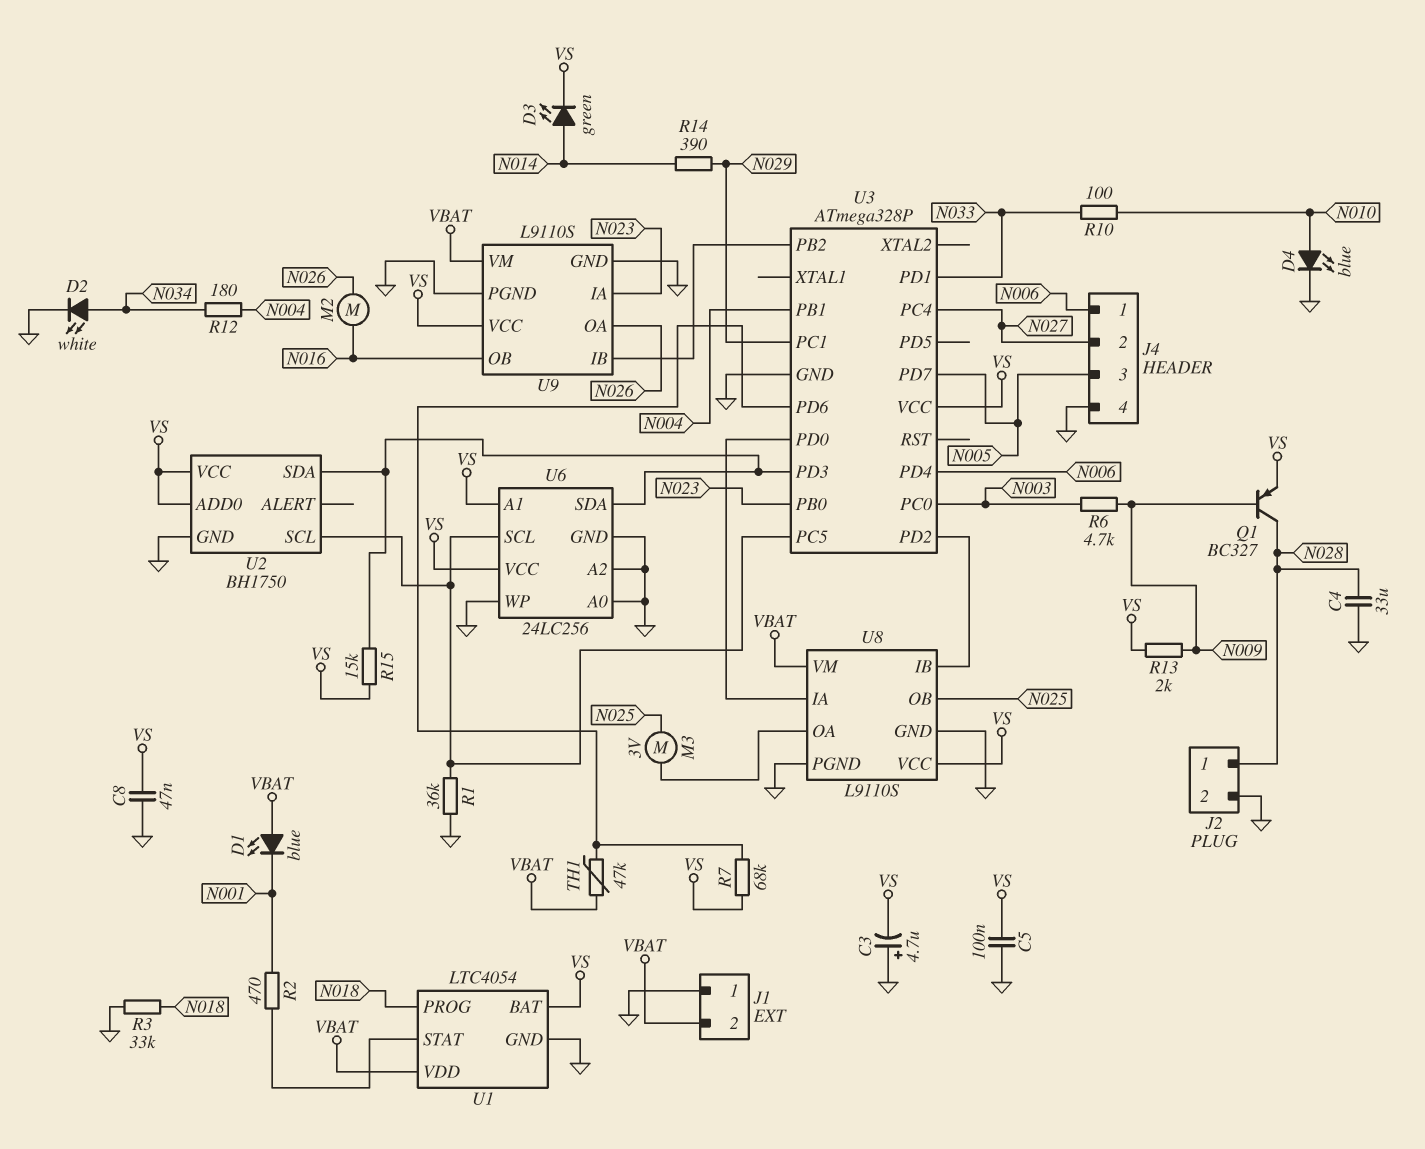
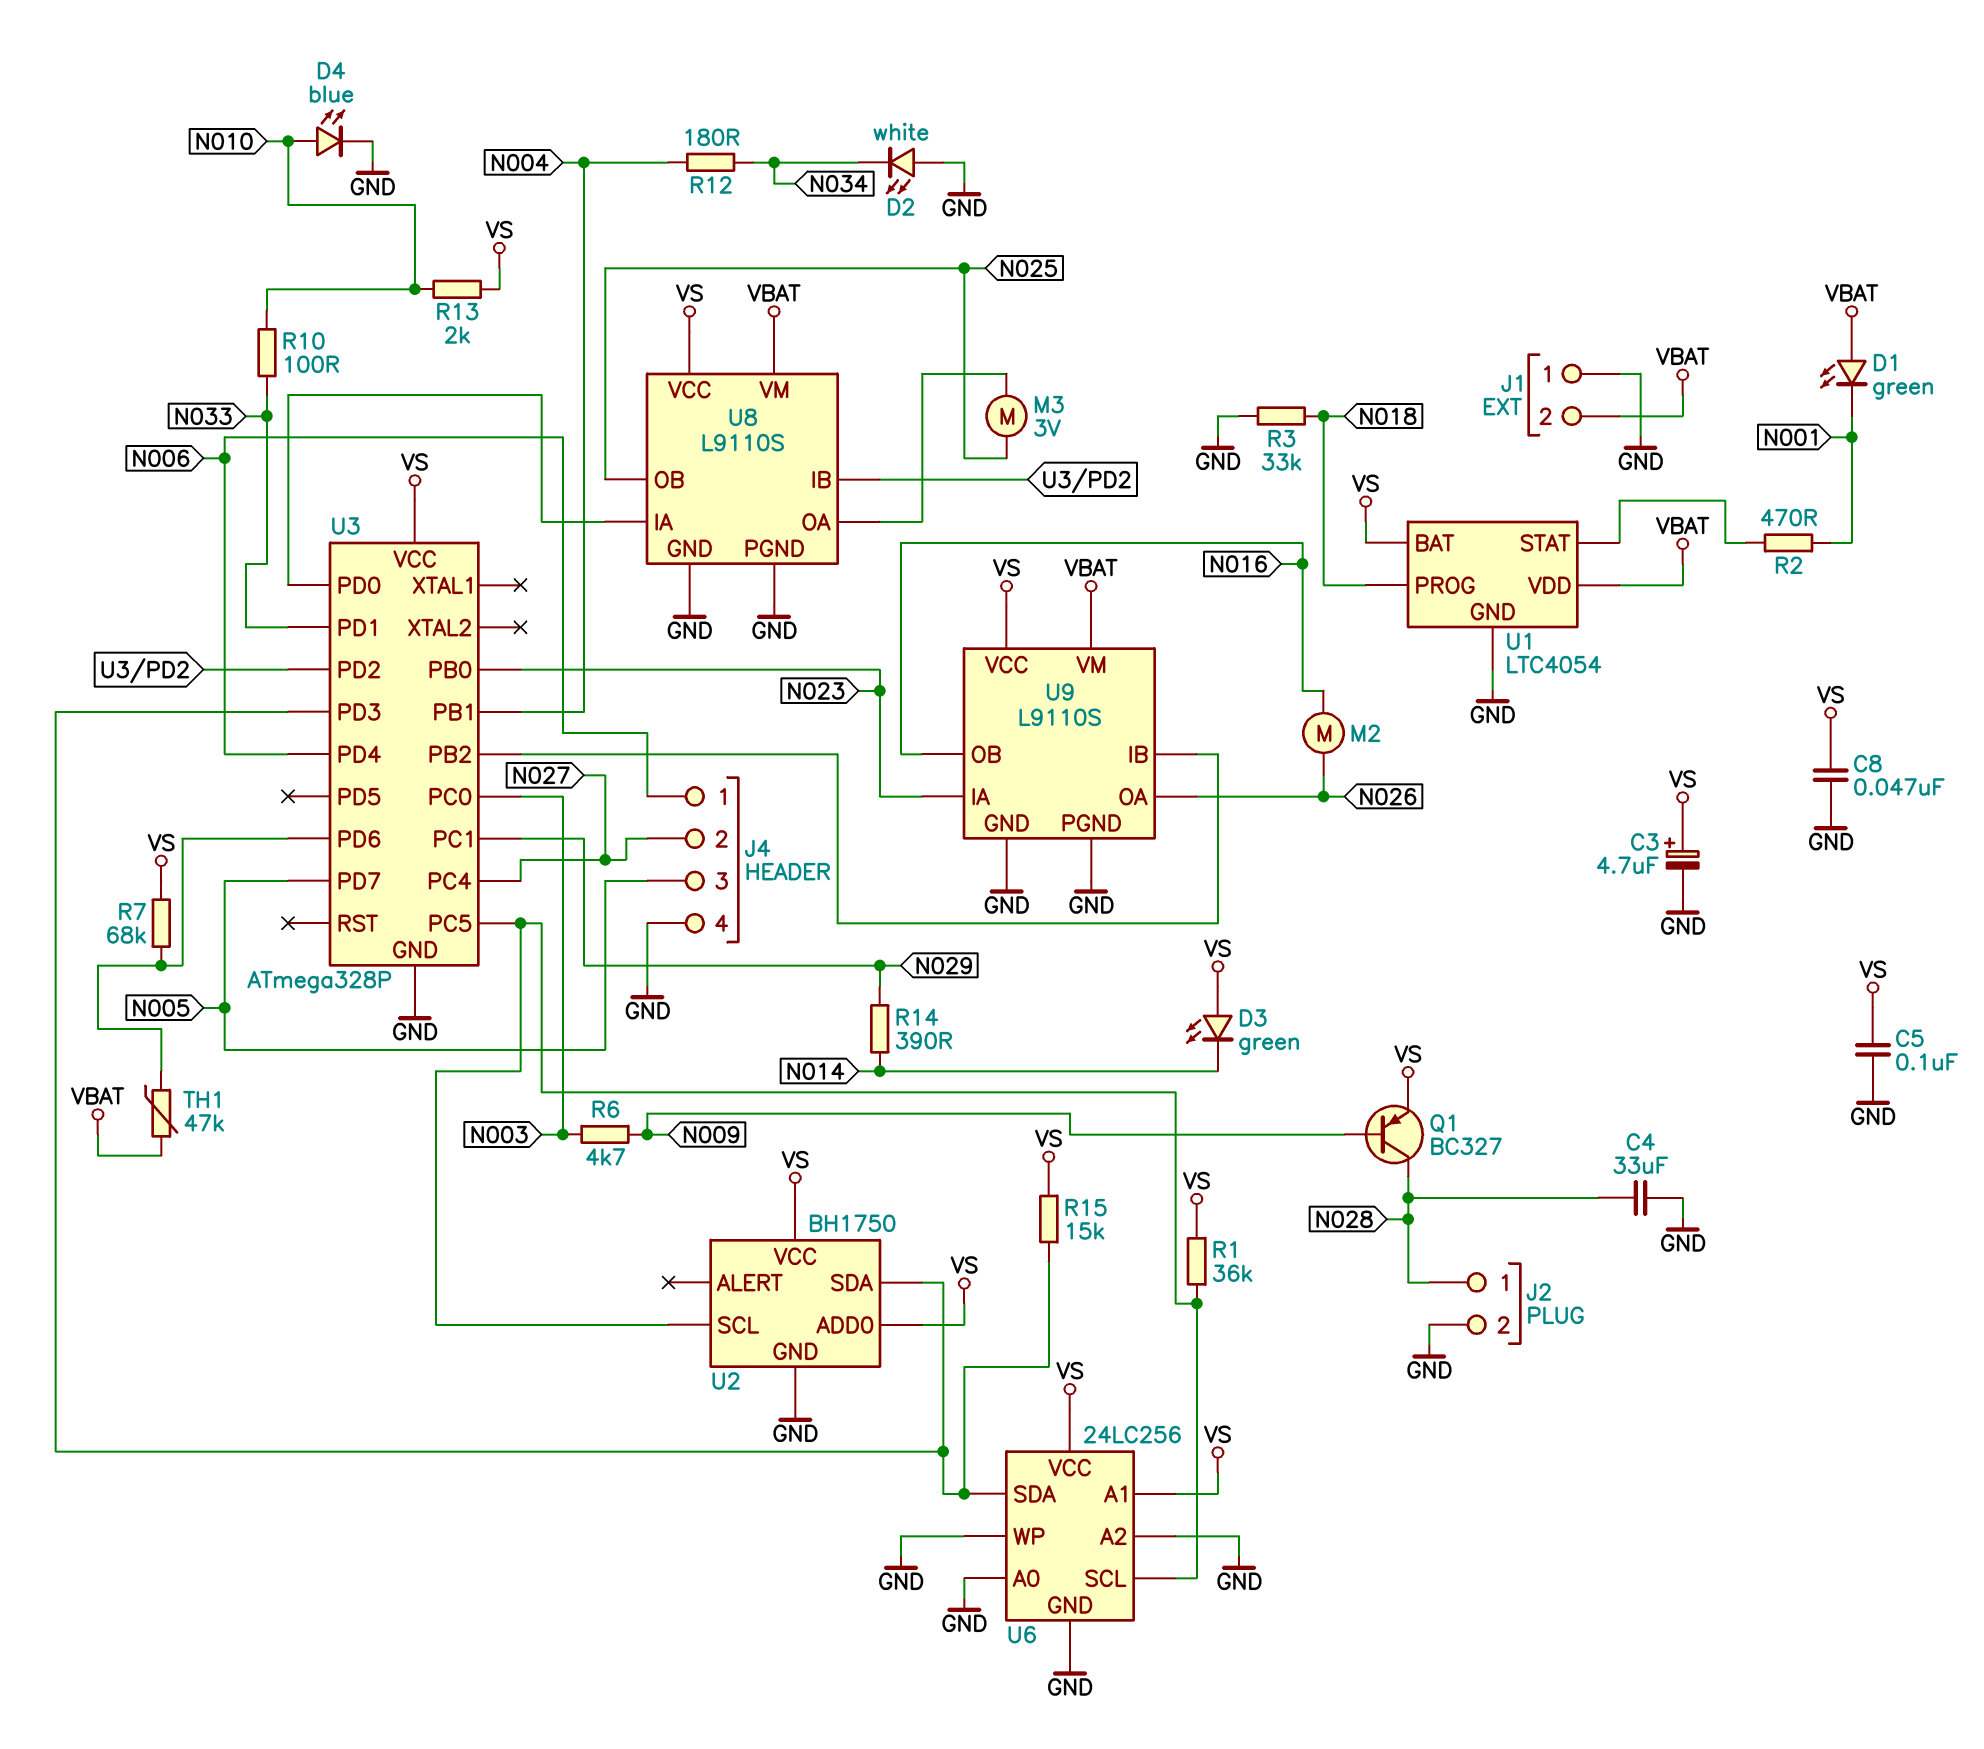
C3: 4.7uF (plus GND, minus VS) -> 4.7uF (plus VS, minus GND)
D1: LED blue (A VBAT, K N001) -> LED green (A VBAT, K N001)
D2: LED white (A N034, K GND) -> LED white (A GND, K N034)
D3: LED green (A N014, K VS) -> LED green (A VS, K N014)
R1: 36k (GND, U2/SCL) -> 36k (U2/SCL, VS)
R13: 2k (N009, VS) -> 2k (N010, VS)

